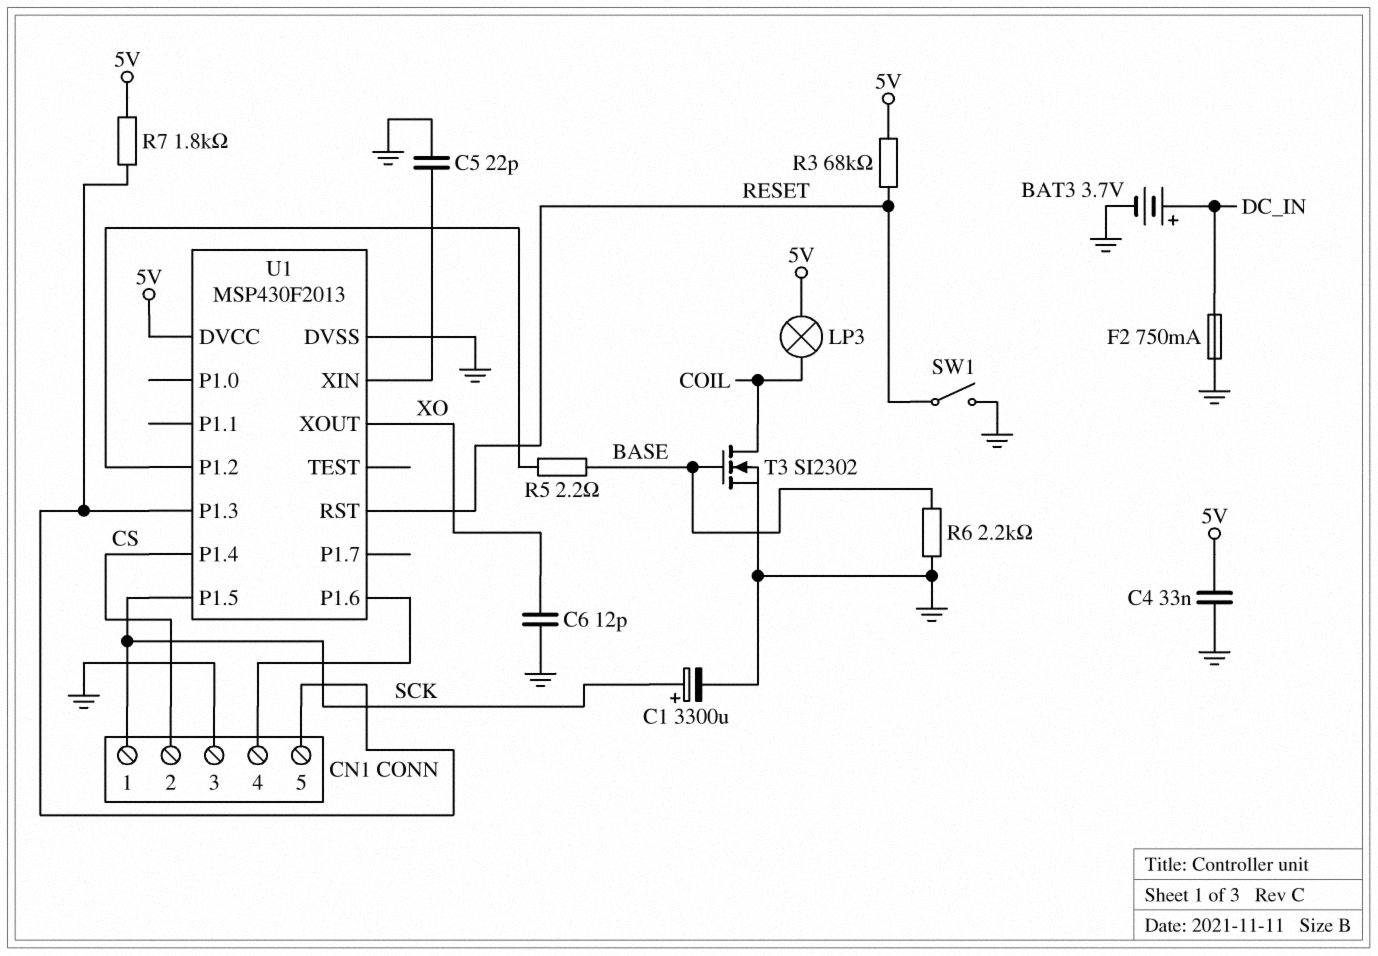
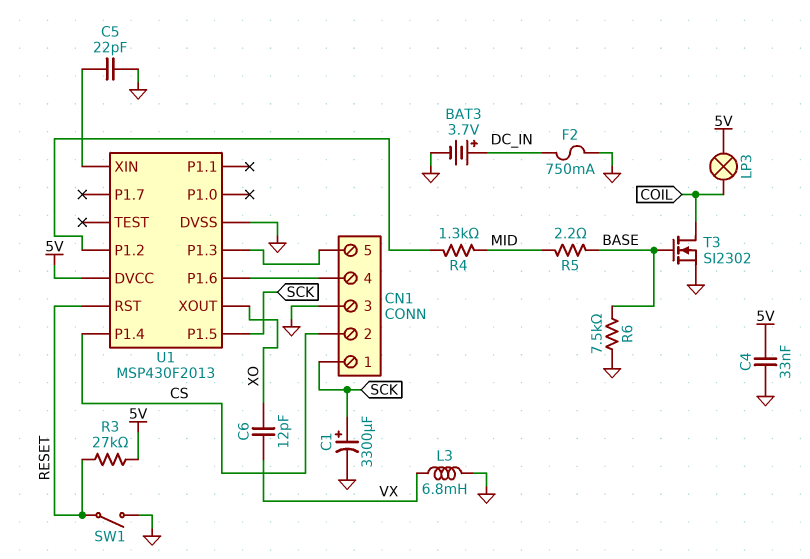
C6: 12pF (GND, XO) -> 12pF (VX, XO)
L3: none -> 6.8mH (GND, VX)
R3: 68k (5V, RESET) -> 27k (5V, RESET)
R4: none -> 1.3k (MID, U1/P1.2)
R5: 2.2 (BASE, U1/P1.2) -> 2.2 (BASE, MID)
R6: 2.2k (BASE, GND) -> 7.5k (BASE, GND)
R7: 1.8k (5V, CN1/5) -> none

